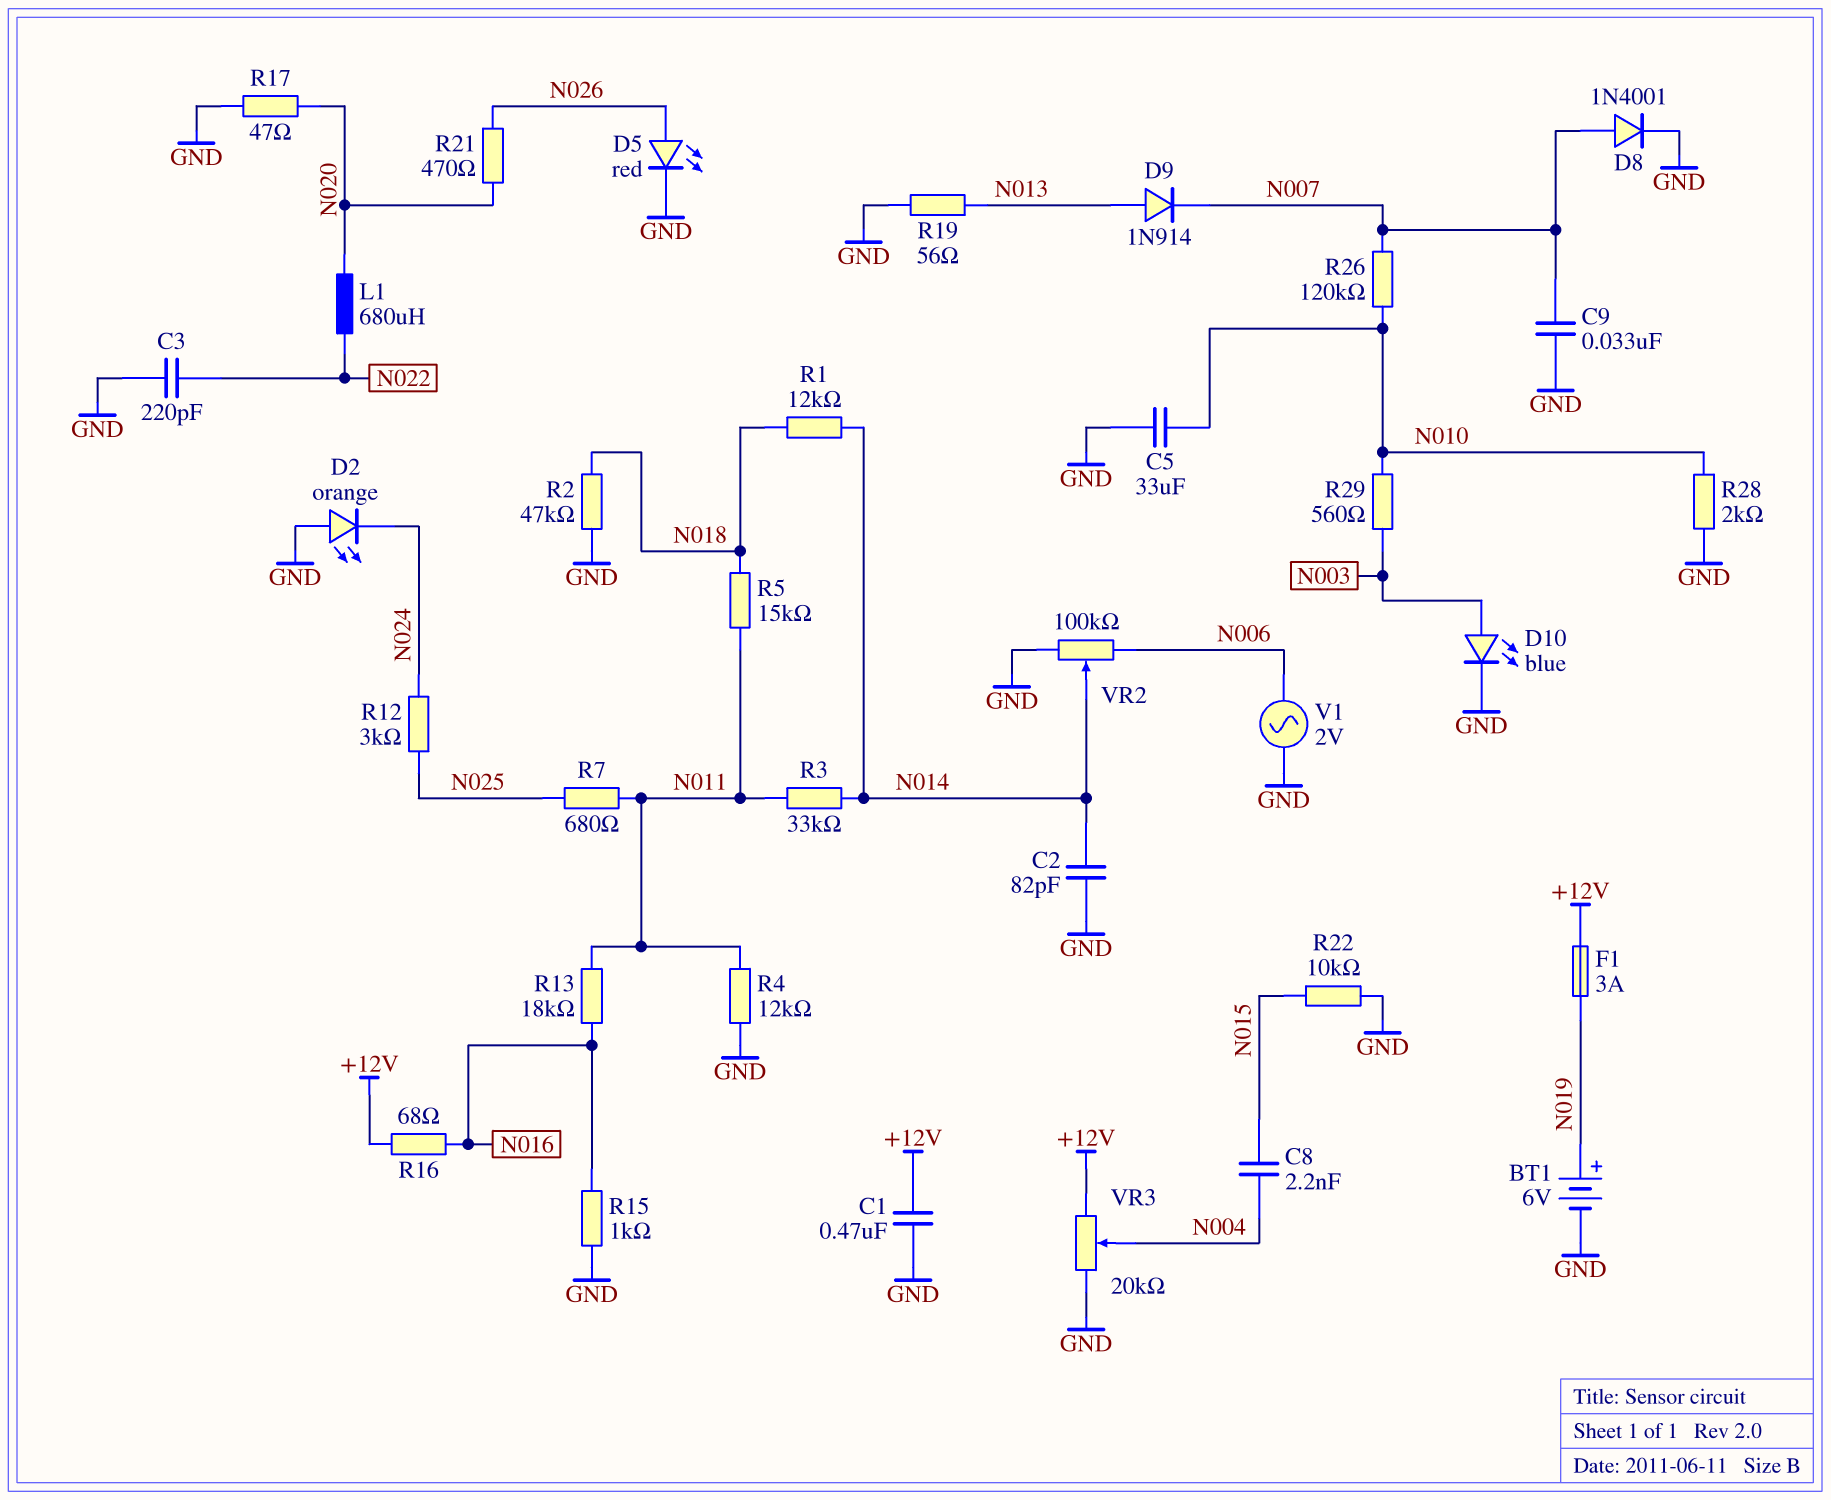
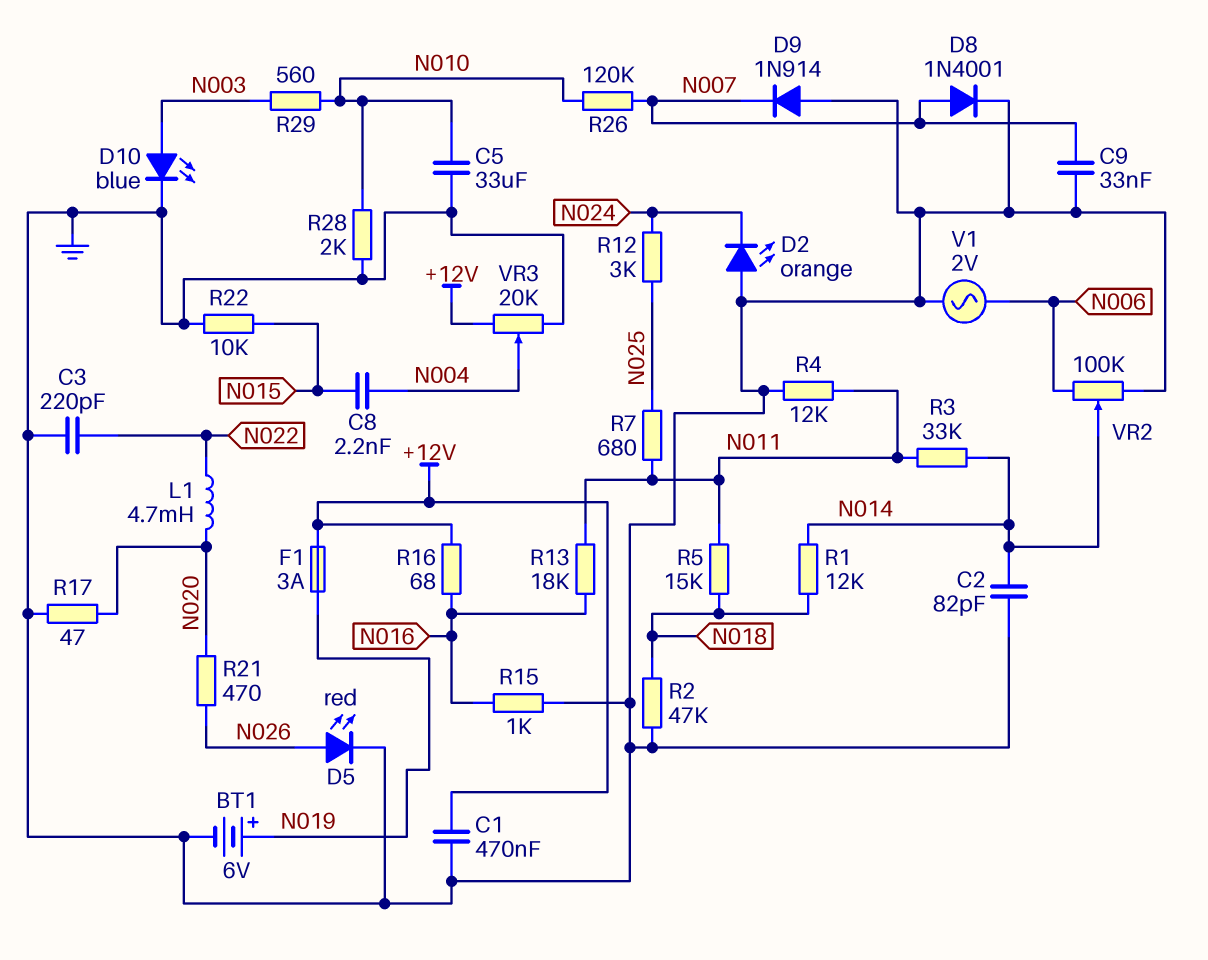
D9: diode 1N914 (A N013, K N007) -> diode 1N914 (A GND, K N007)
L1: 680uH (N020, N022) -> 4.7mH (N020, N022)
R19: 56 (GND, N013) -> none

